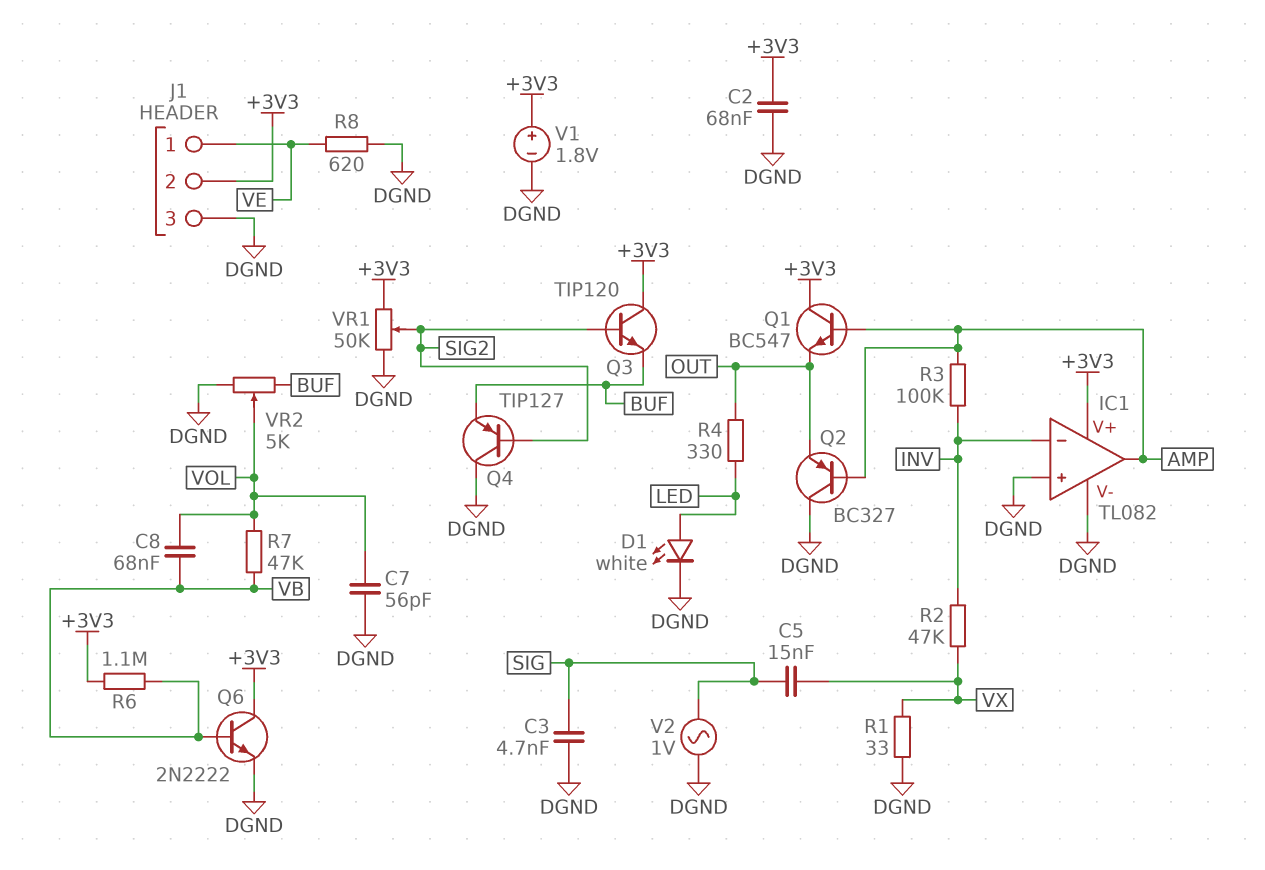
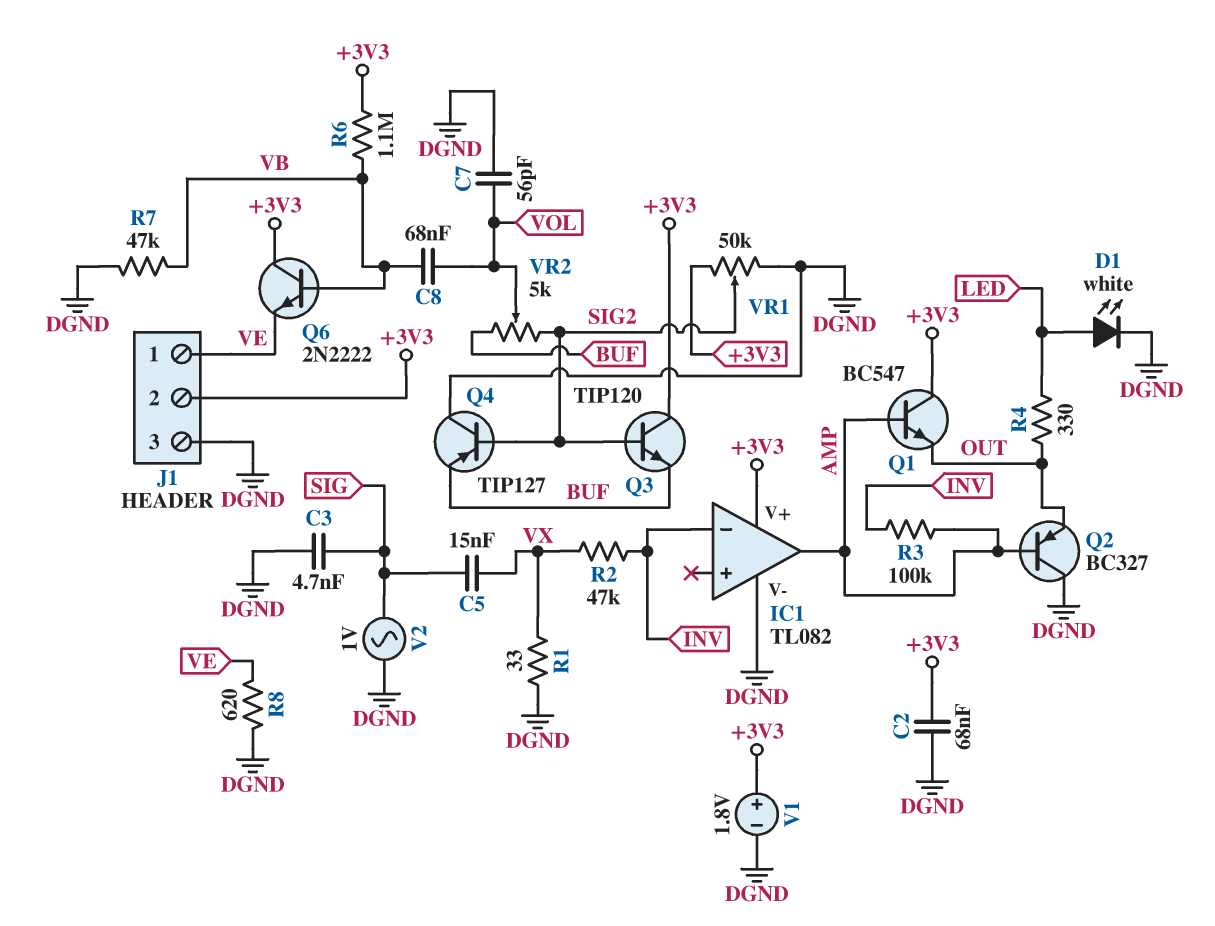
IC1 pin in+: DGND -> none
Q6: NPN 2N2222 (B VB, C +3V3, E DGND) -> NPN 2N2222 (B VB, C +3V3, E VE)
R7: 47k (VB, VOL) -> 47k (DGND, VB)
VR2: 5k (BUF, DGND, wiper VOL) -> 5k (BUF, SIG2, wiper VOL)

